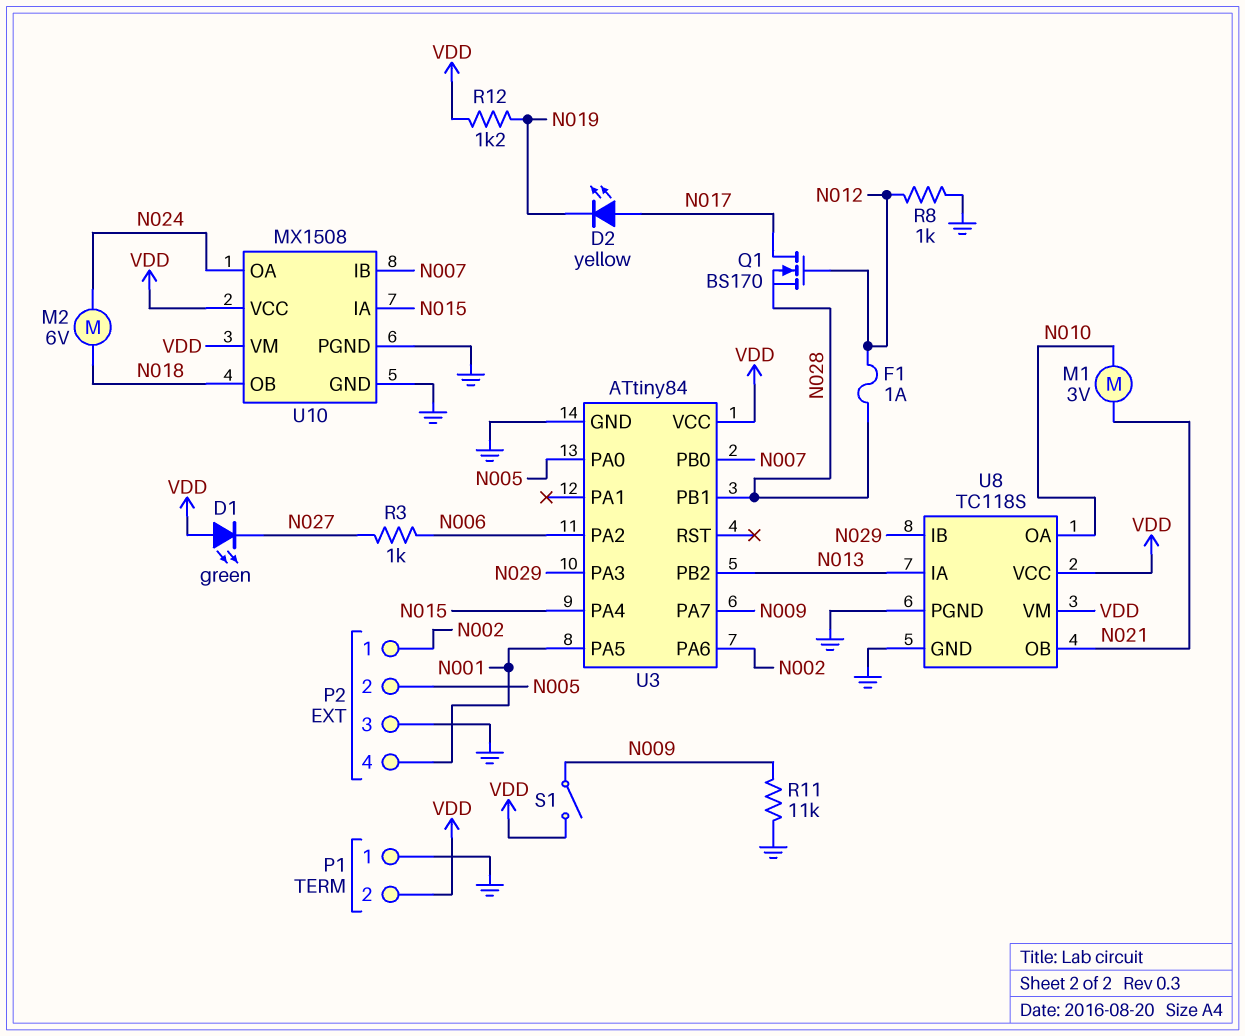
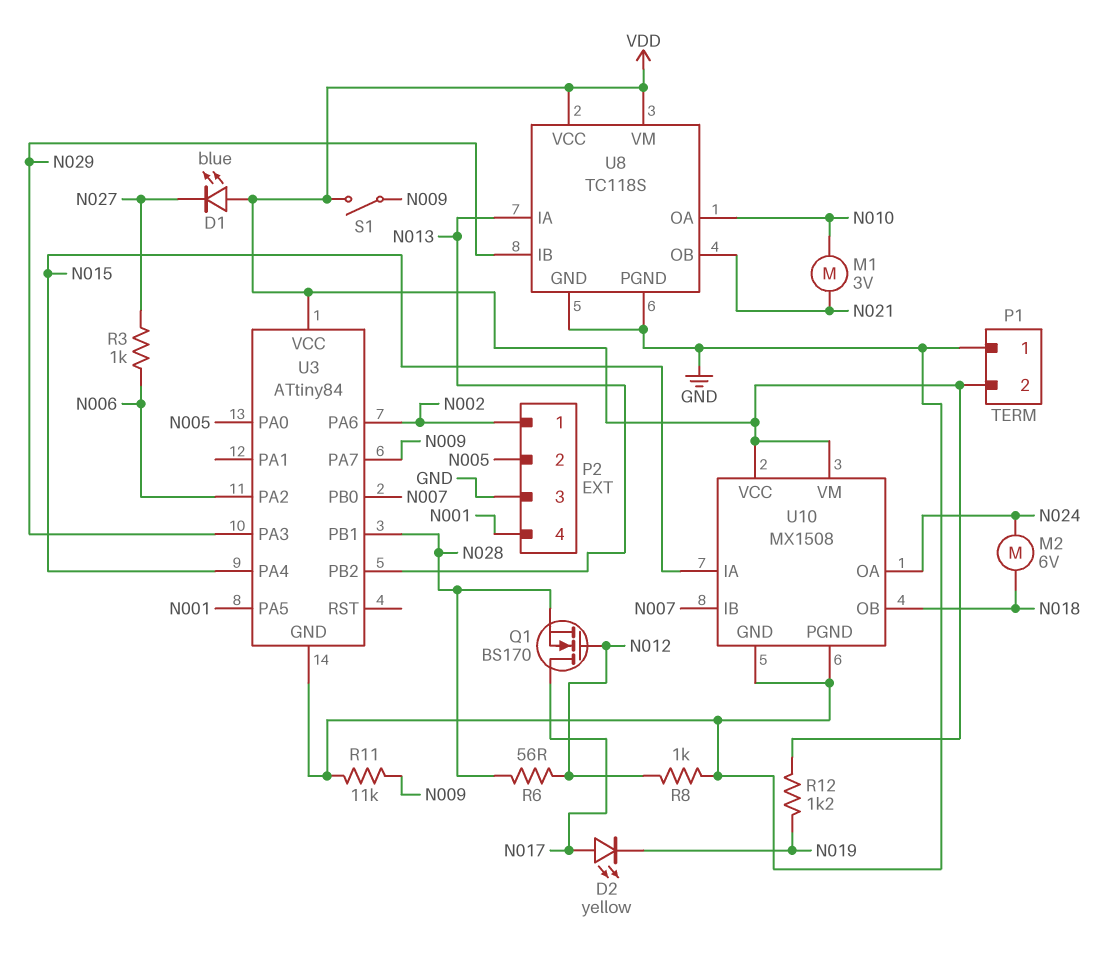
D1: LED green (A VDD, K N027) -> LED blue (A VDD, K N027)
F1: 1A (N012, N028) -> none
R6: none -> 56 (N012, N028)

